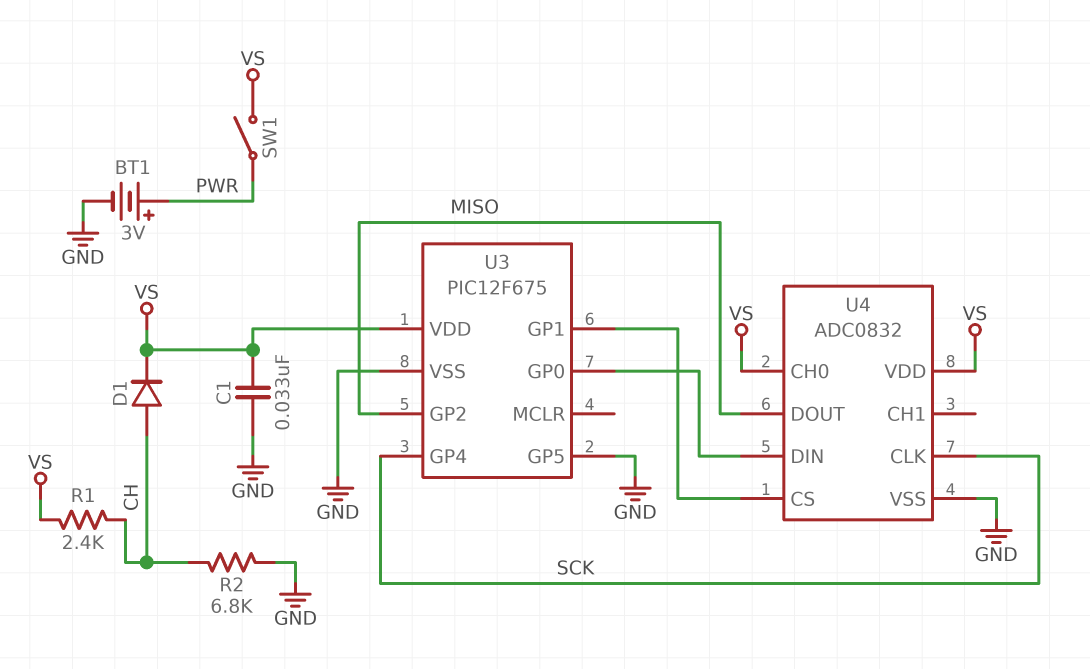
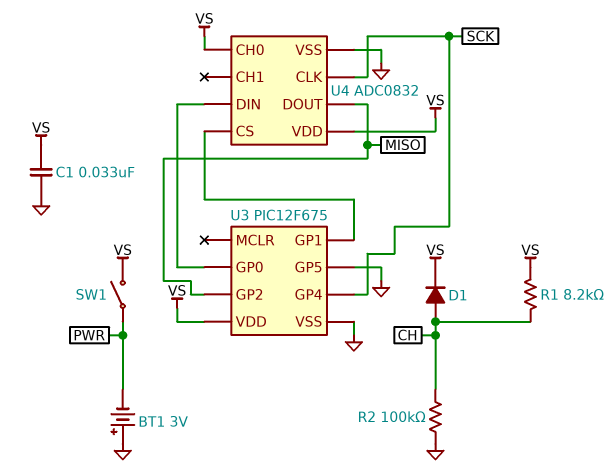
BT1: 3V (plus PWR, minus GND) -> 3V (plus GND, minus PWR)
R1: 2.4k (CH, VS) -> 8.2k (CH, VS)
R2: 6.8k (CH, GND) -> 100k (CH, GND)

